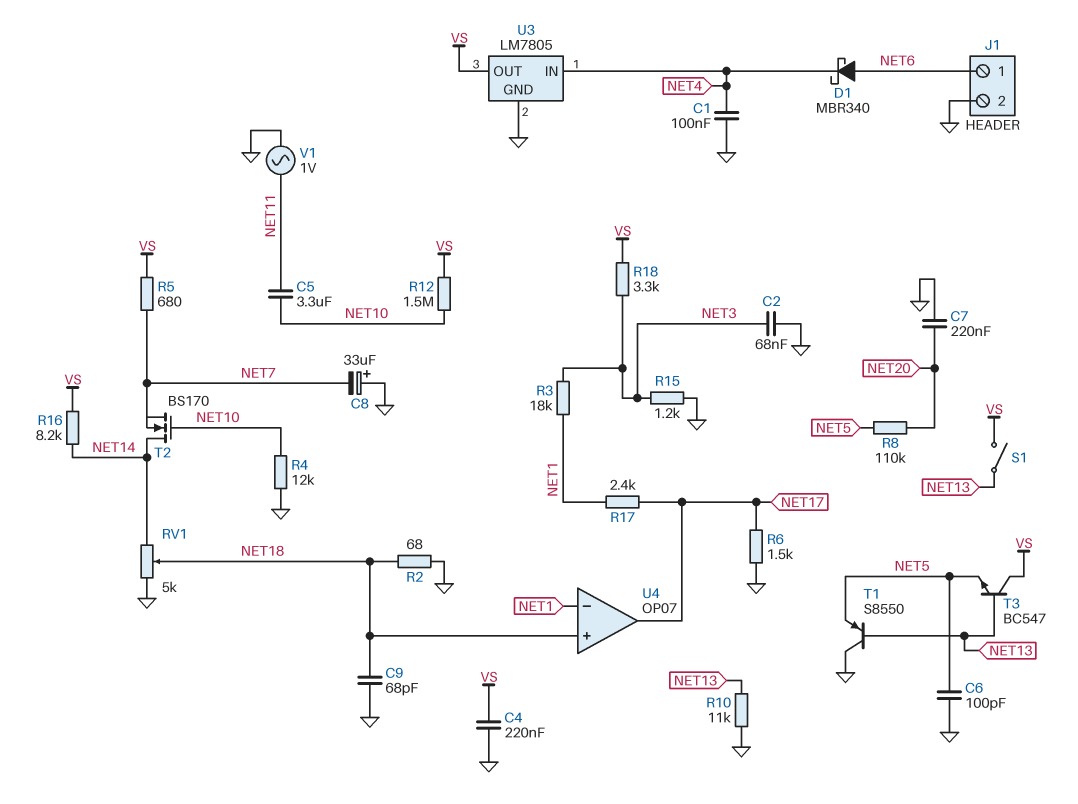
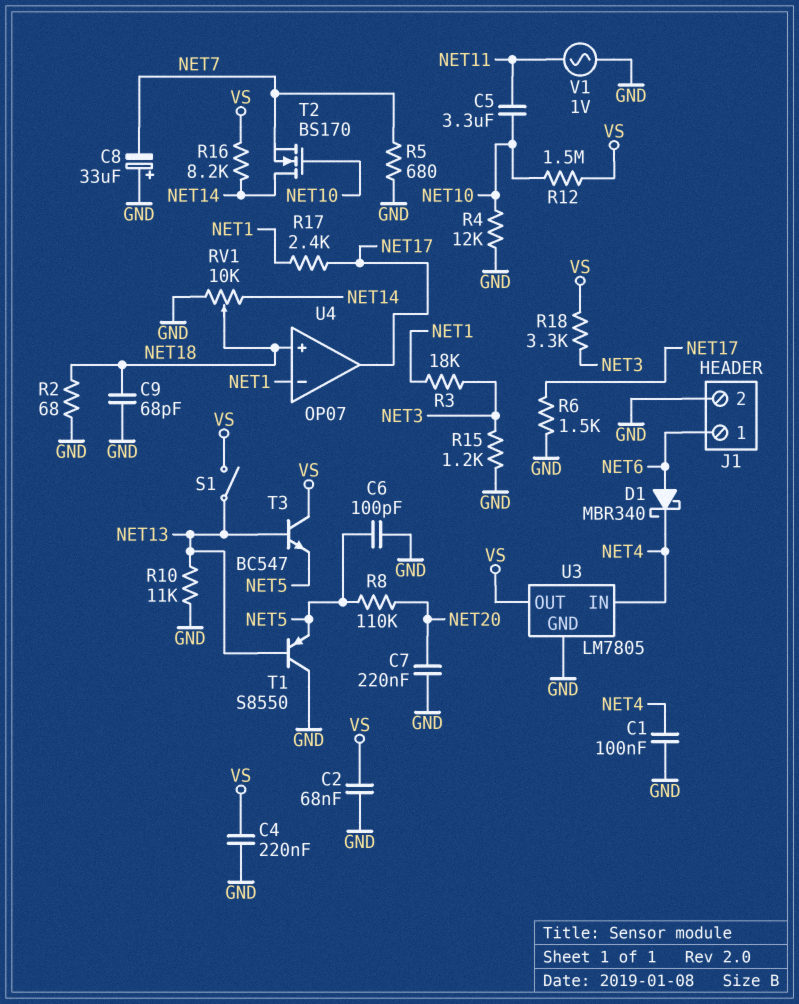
C2: 68nF (GND, NET3) -> 68nF (GND, VS)
R5: 680 (NET7, VS) -> 680 (GND, NET7)
RV1: 5k (GND, NET14, wiper NET18) -> 10k (GND, NET14, wiper NET18)

